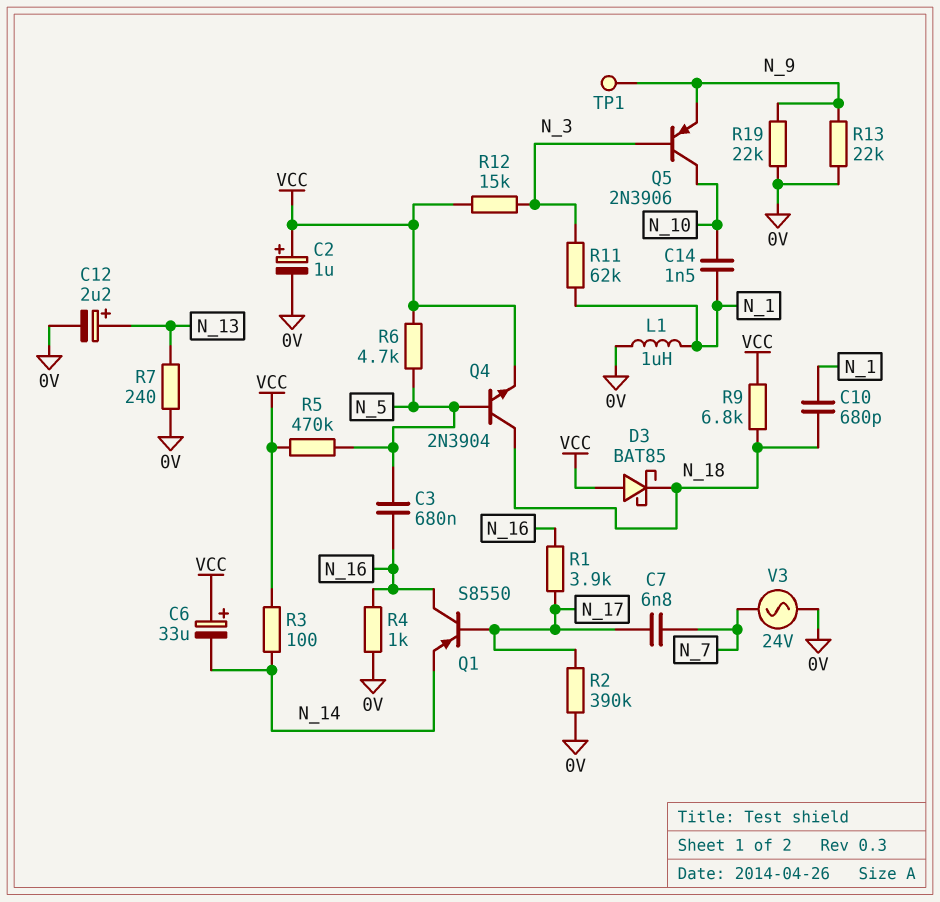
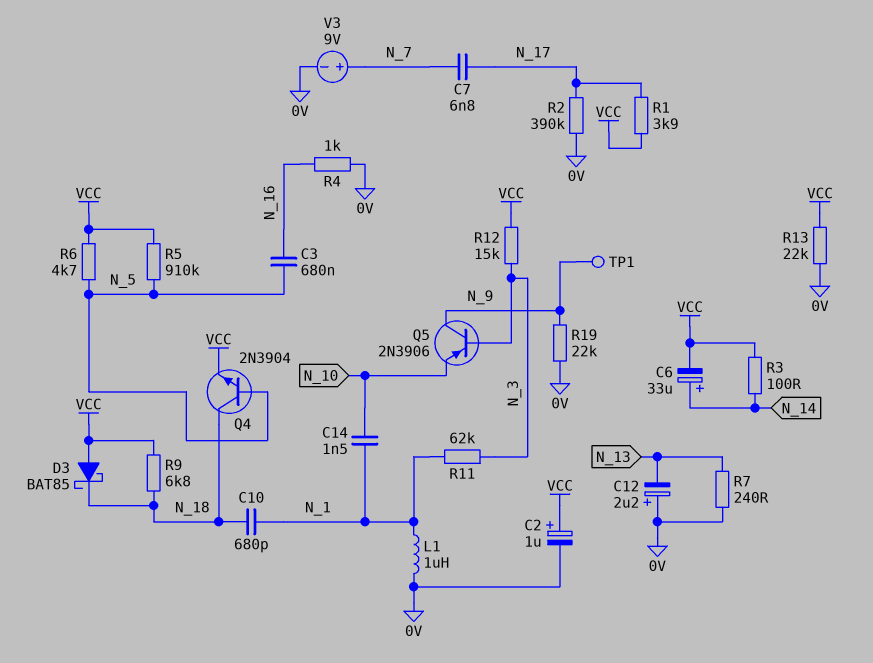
C6: 33uF (plus VCC, minus N_14) -> 33uF (plus N_14, minus VCC)
C12: 2.2uF (plus N_13, minus 0V) -> 2.2uF (plus 0V, minus N_13)
Q1: PNP S8550 (B N_17, C N_16, E N_14) -> none
Q5: PNP 2N3906 (B N_3, C N_10, E N_9) -> PNP 2N3906 (B N_3, C N_9, E N_10)
R1: 3.9k (N_16, N_17) -> 3.9k (N_17, VCC)
R5: 470k (N_5, VCC) -> 910k (N_5, VCC)
R13: 22k (0V, N_9) -> 22k (0V, VCC)
V3: AC 24V (0V, N_7) -> 9V (plus N_7, minus 0V)

